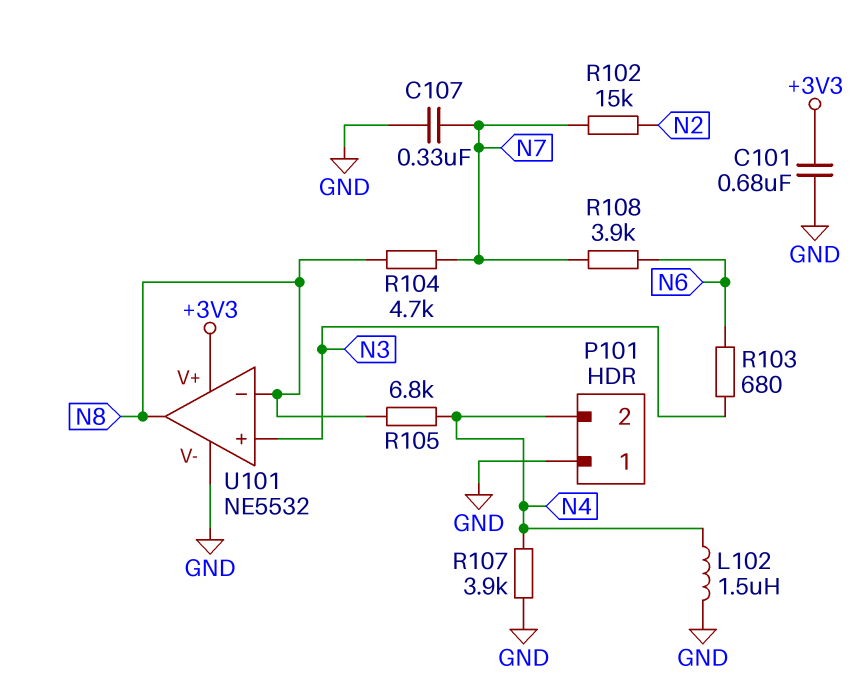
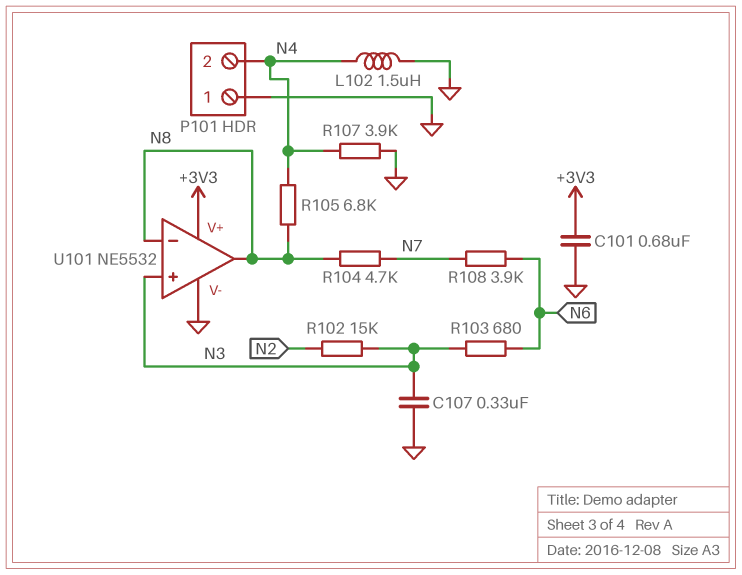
C107: 330nF (GND, N7) -> 330nF (GND, N3)
R102: 15k (N2, N7) -> 15k (N2, N3)

